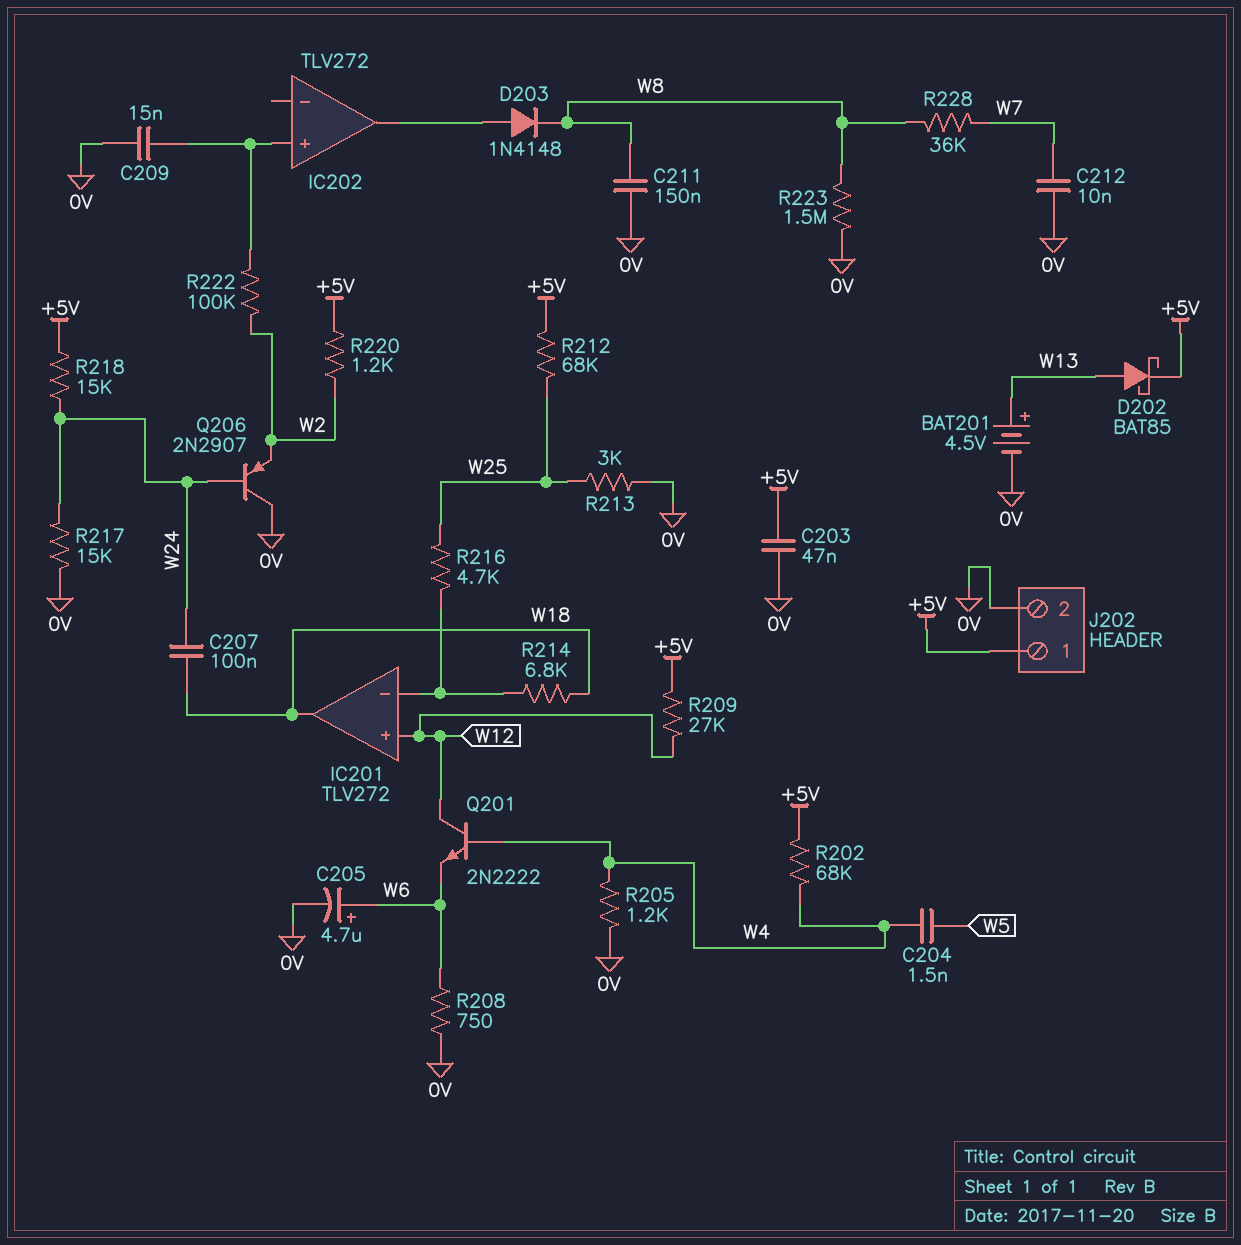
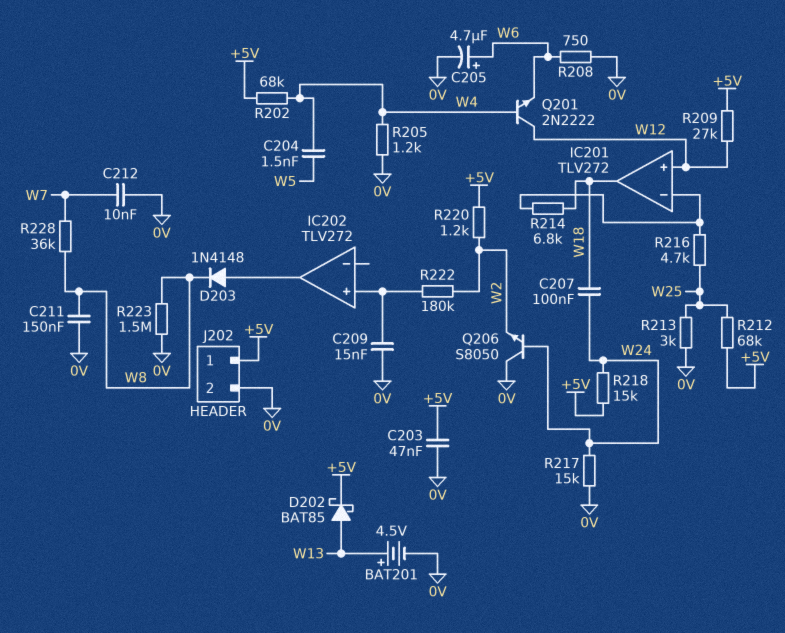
Q206: PNP 2N2907 (B W24, C 0V, E W2) -> NPN S8050 (B W24, C 0V, E W2)
R222: 100k (IC202/in+, W2) -> 180k (IC202/in+, W2)

